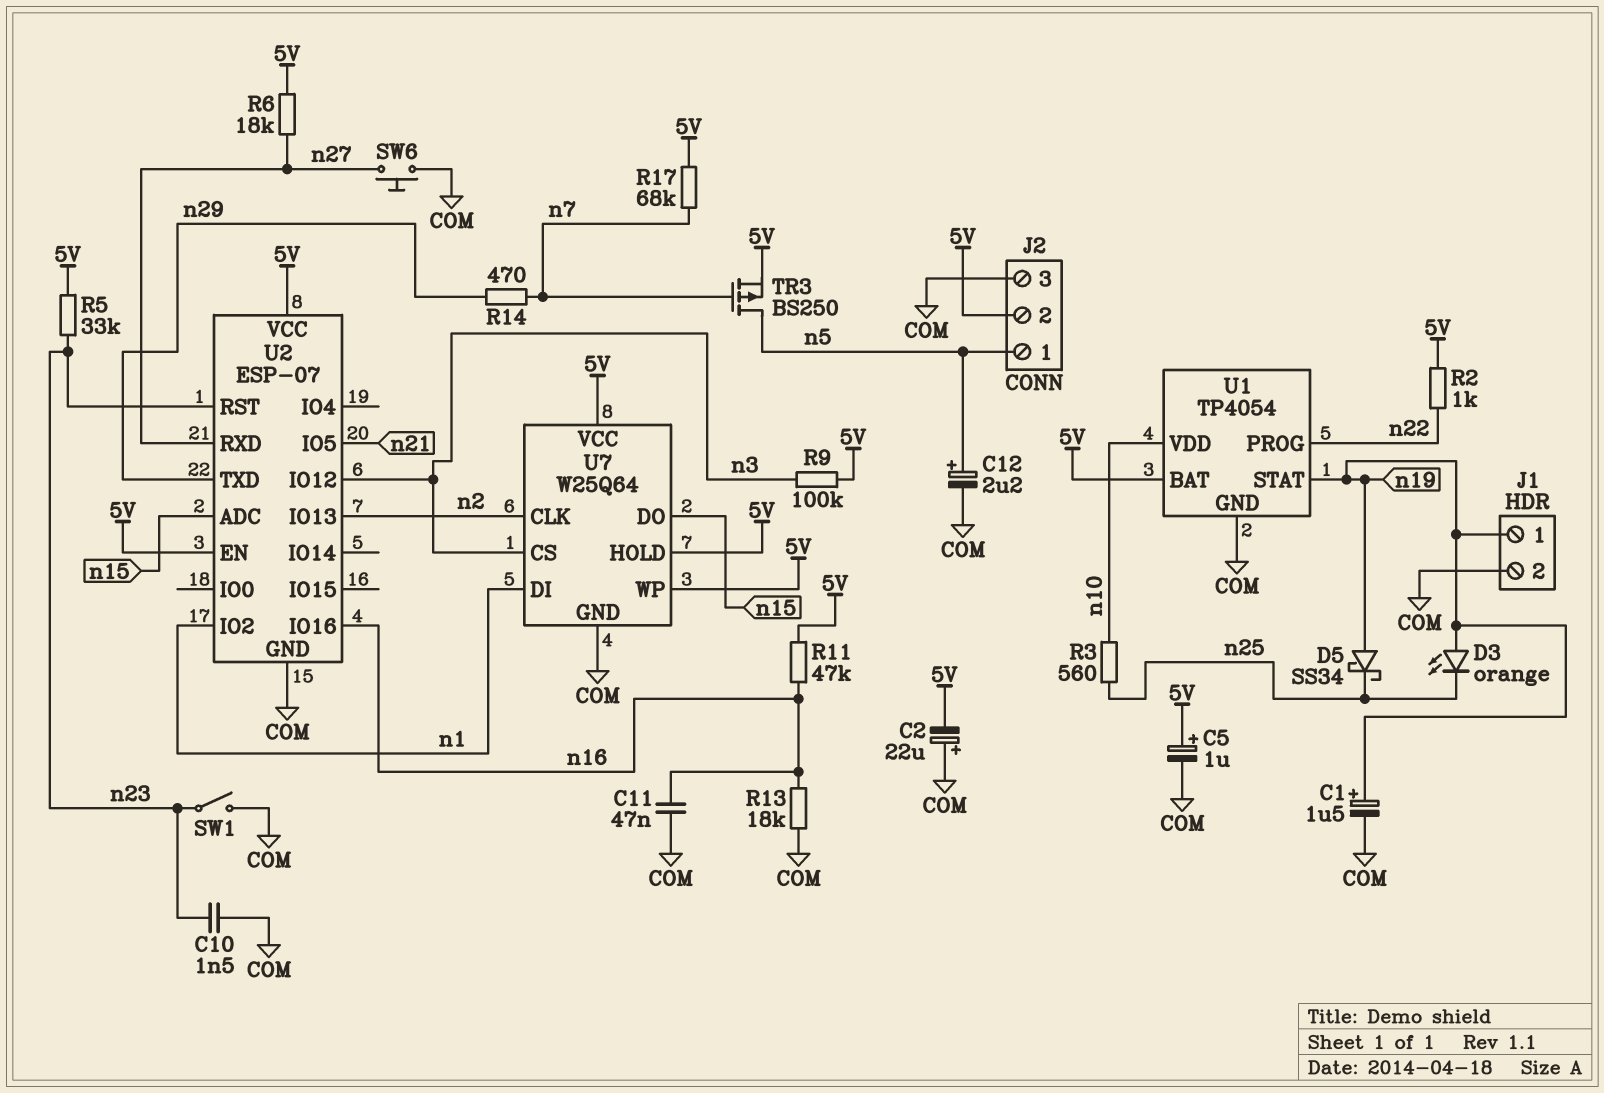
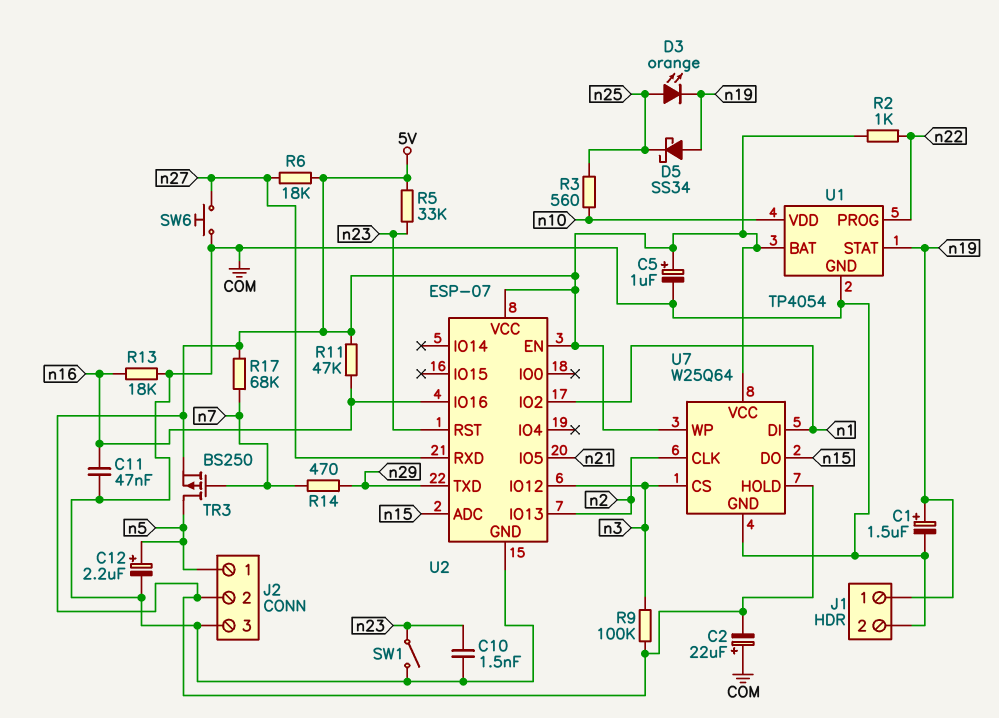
D3: LED orange (A n19, K n25) -> LED orange (A n25, K n19)

